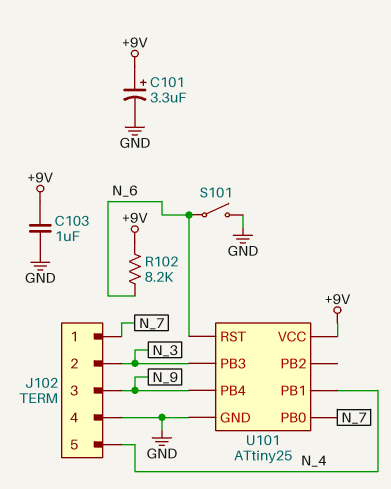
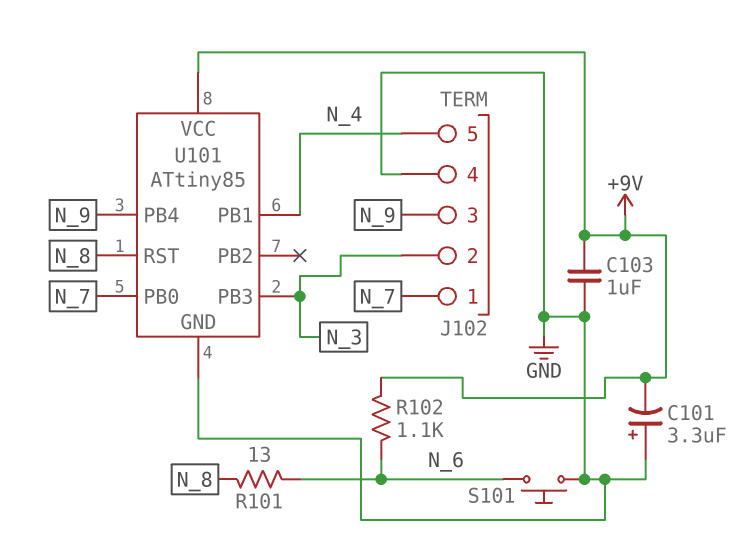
C101: 3.3uF (plus +9V, minus GND) -> 3.3uF (plus GND, minus +9V)
R101: none -> 13 (N_6, N_8)
R102: 8.2k (+9V, N_6) -> 1.1k (+9V, N_6)
S101: switch (GND, N_6) -> button (GND, N_6)
U101: ATtiny25 -> ATtiny85
U101 pin RST: N_6 -> N_8

